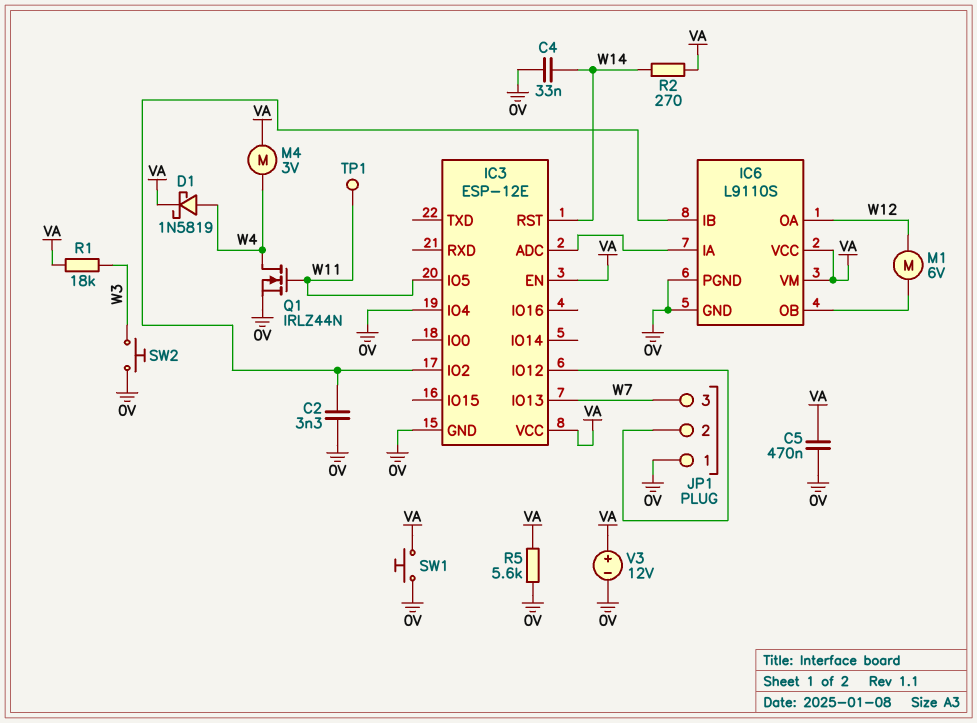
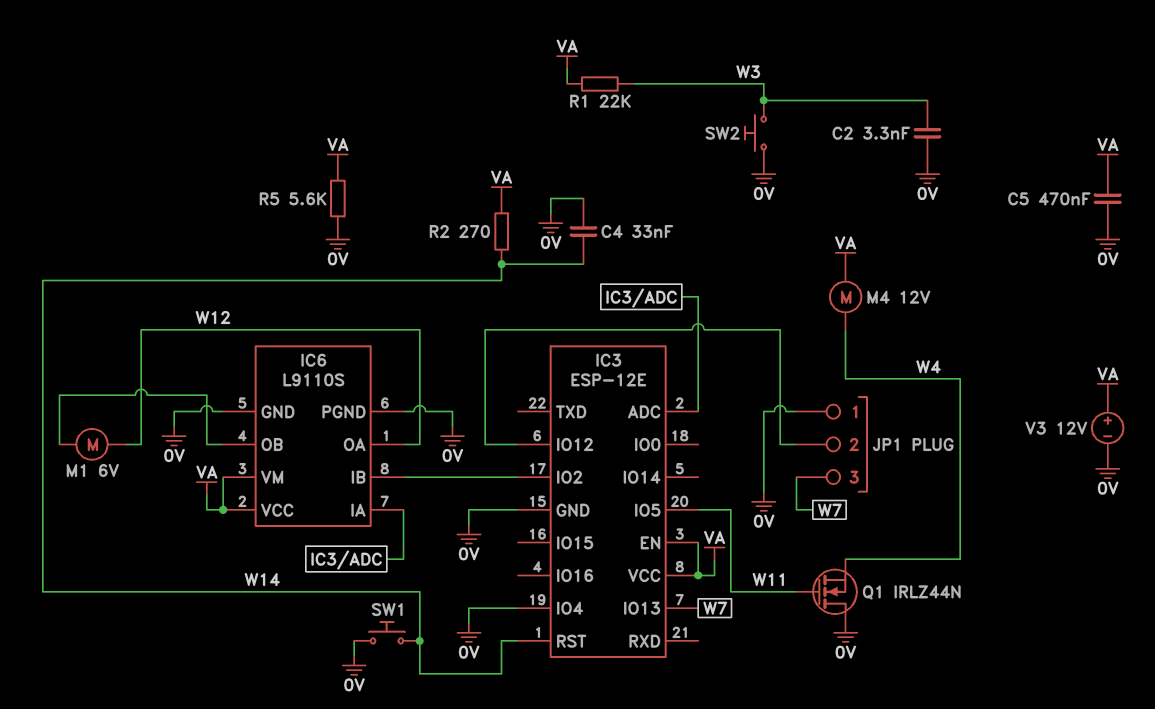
C2: 3.3nF (0V, IC3/IO2) -> 3.3nF (0V, W3)
D1: schottky 1N5819 (A W4, K VA) -> none
M4: motor 3V (VA, W4) -> motor 12V (VA, W4)
Q1: NMOS IRLZ44N (G W11, D W4, S 0V) -> NMOS IRLZ44N (G W11, D 0V, S W4)
R1: 18k (VA, W3) -> 22k (VA, W3)
SW1: button (0V, VA) -> button (0V, W14)
TP1: test point (W11) -> none

